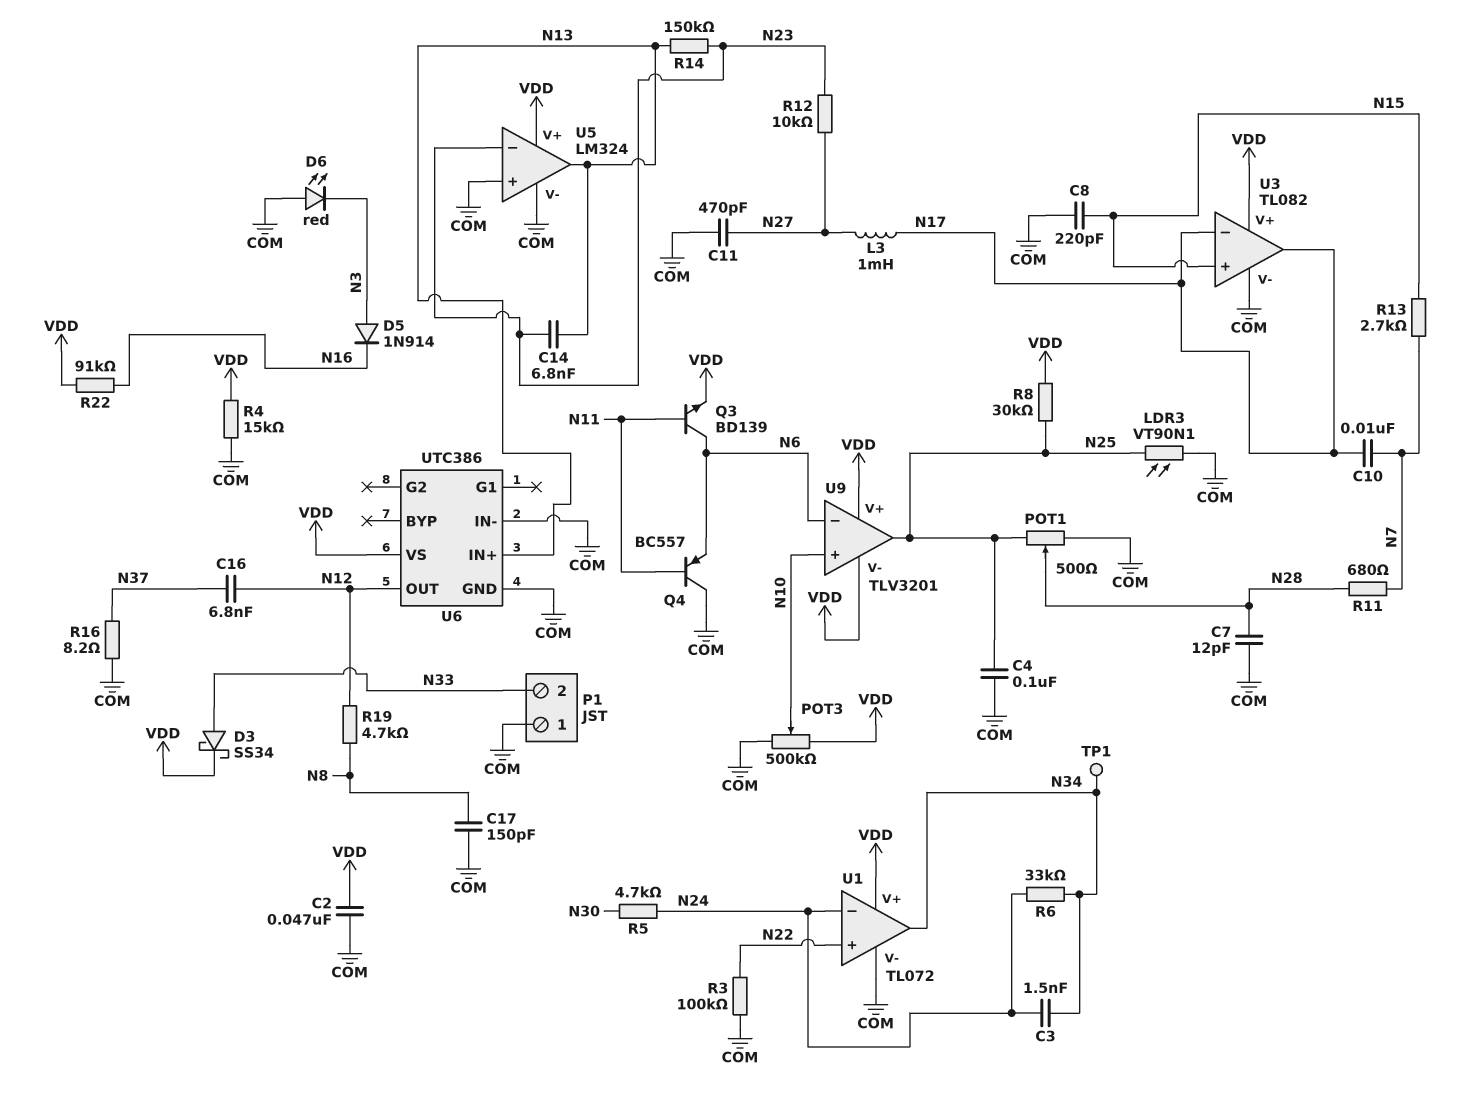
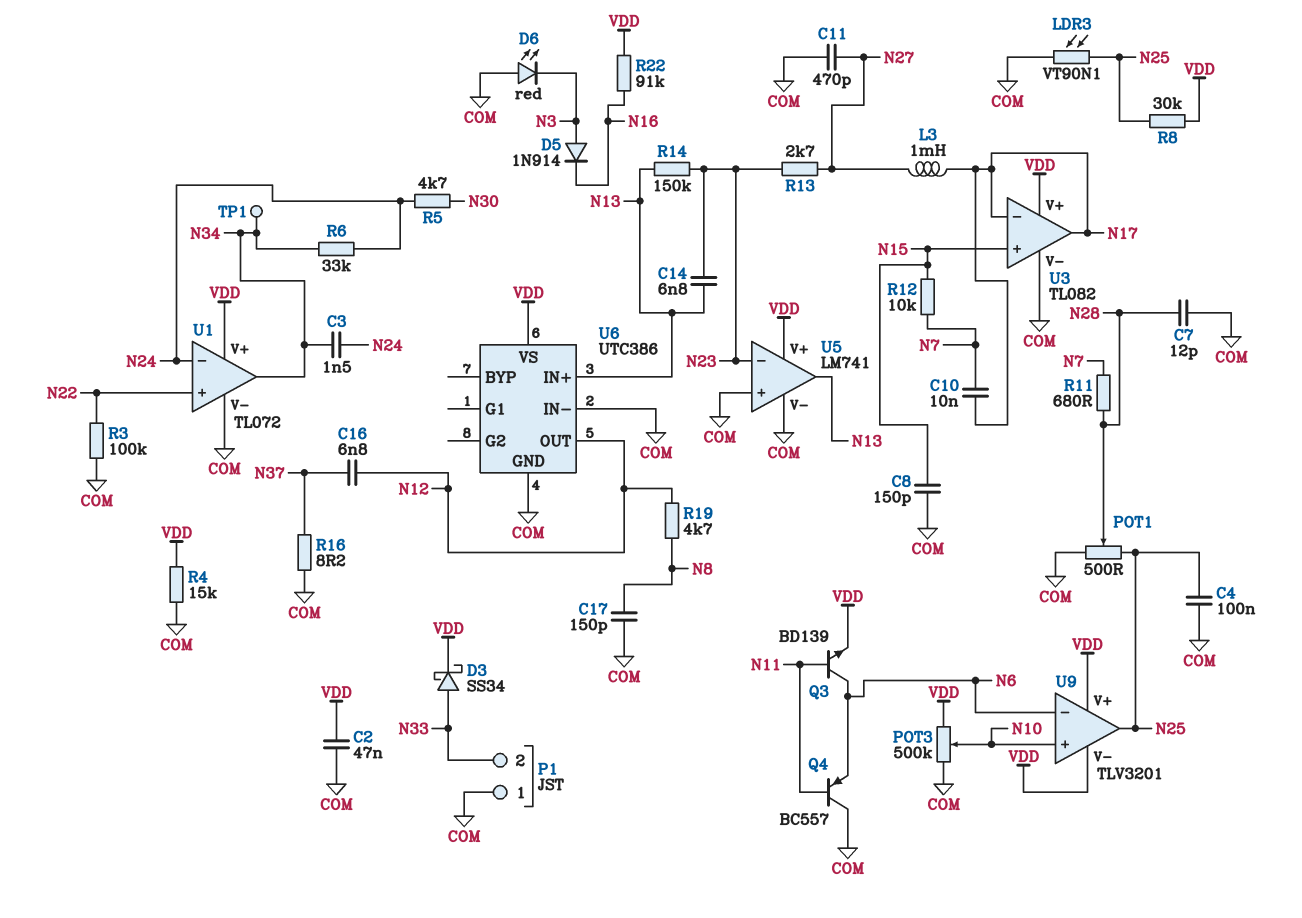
C8: 220pF (COM, N15) -> 150pF (COM, N15)
R12: 10k (N23, N27) -> 10k (N7, N15)
R13: 2.7k (N7, N15) -> 2.7k (N23, N27)
U5: LM324 -> LM741

